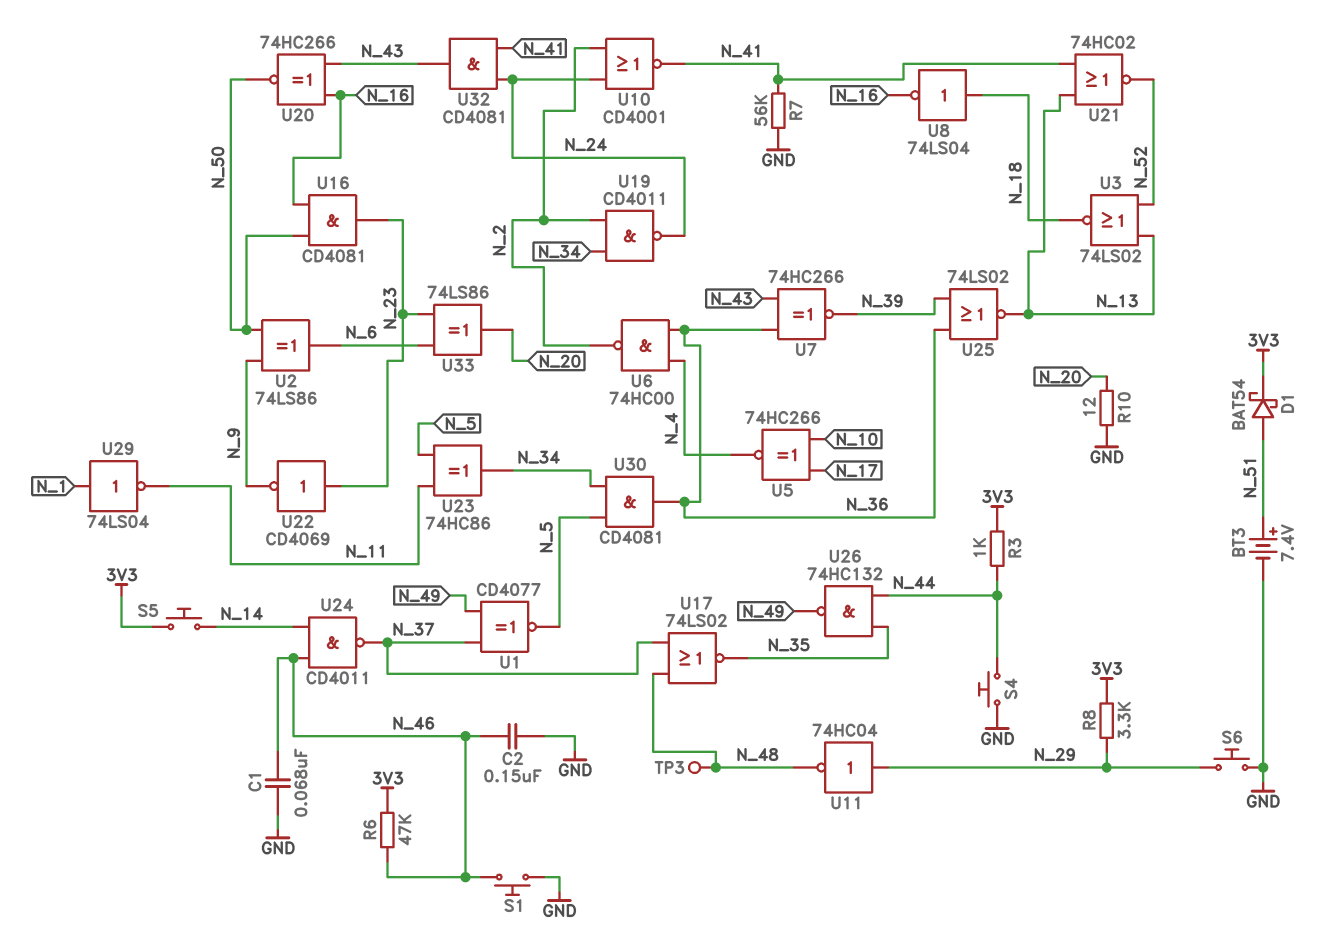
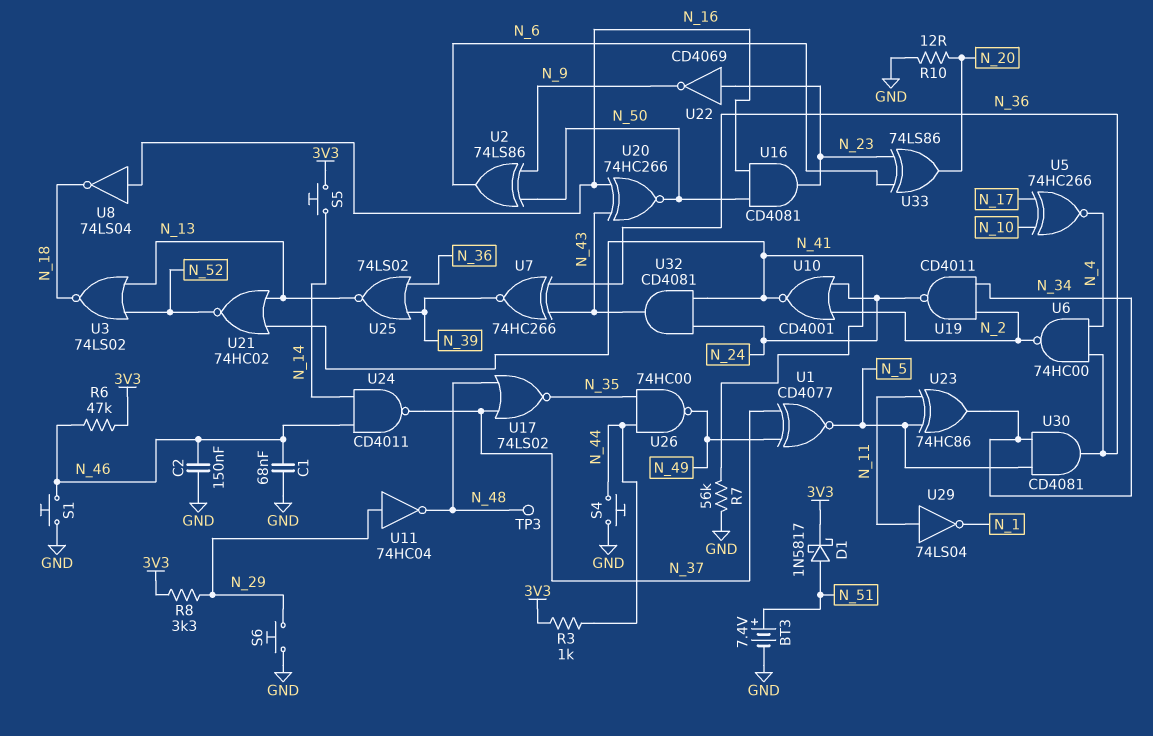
D1: schottky BAT54 (A N_51, K 3V3) -> schottky 1N5817 (A N_51, K 3V3)
U8: NOT 74LS04 (in N_18, out N_16) -> NOT 74LS04 (in N_16, out N_18)
U26: NAND 74HC132 (in N_35, in N_44, out N_49) -> NAND 74HC00 (in N_35, in N_44, out N_49)
U29: NOT 74LS04 (in N_1, out N_11) -> NOT 74LS04 (in N_11, out N_1)

